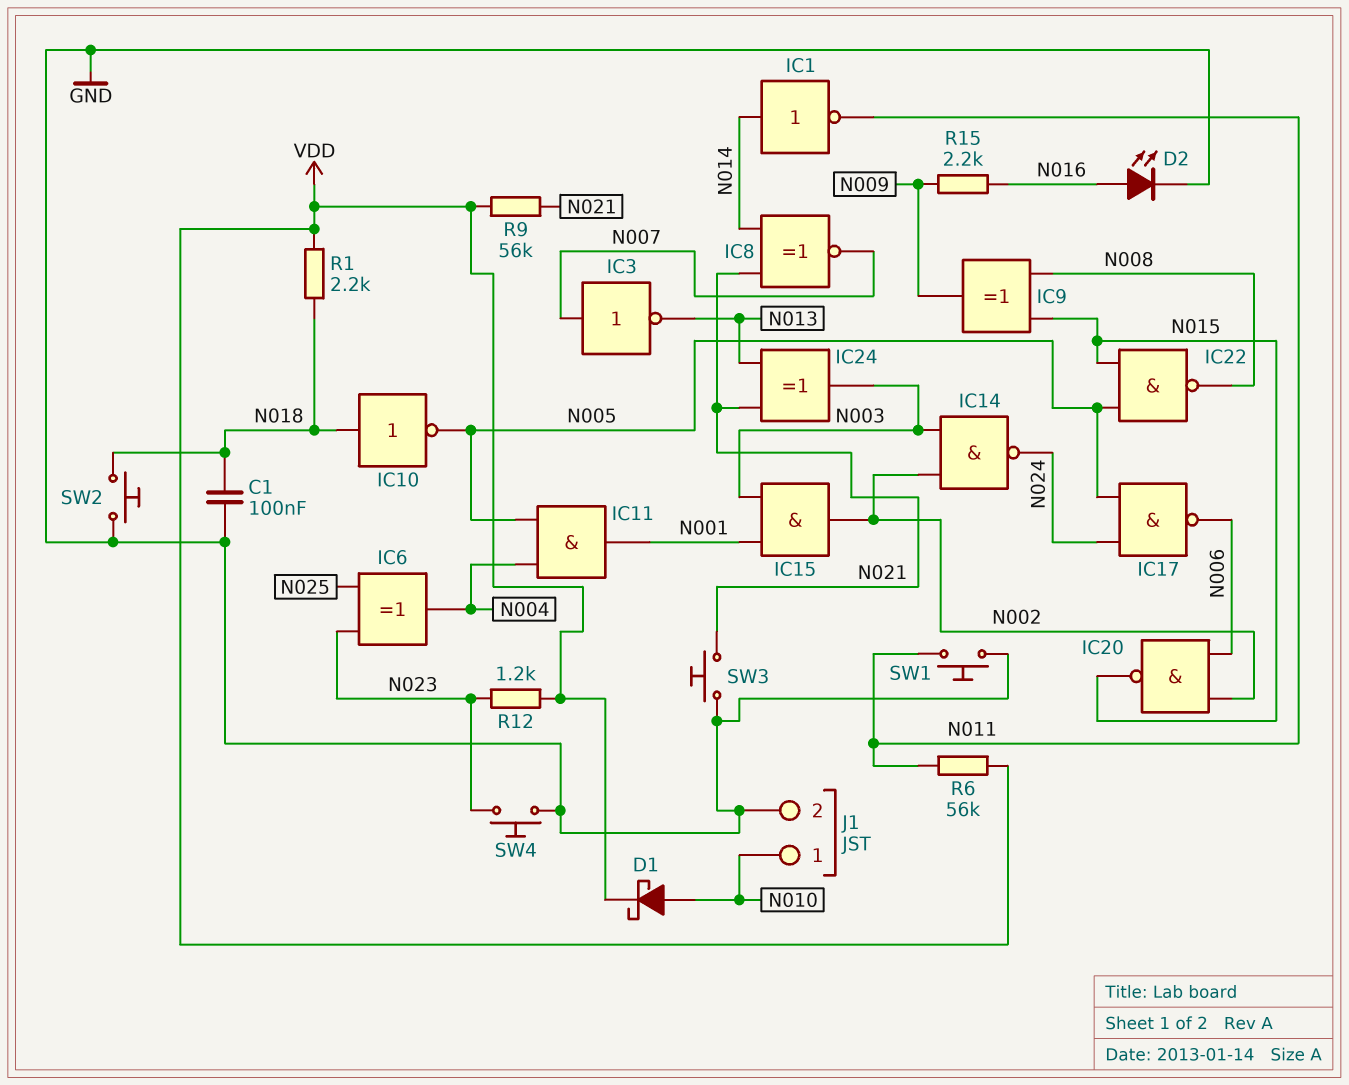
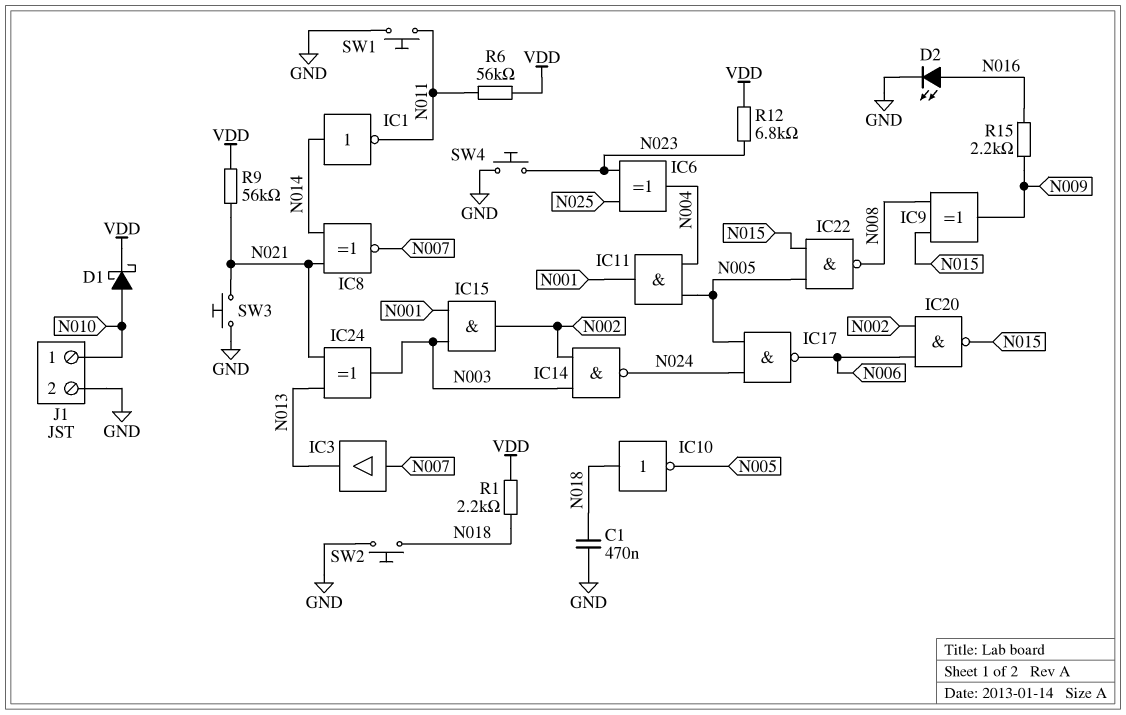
C1: 100nF (GND, N018) -> 470nF (GND, N018)
IC3: NOT (in N007, out N013) -> buffer (in N007, out N013)
R12: 1.2k (N023, VDD) -> 6.8k (N023, VDD)

